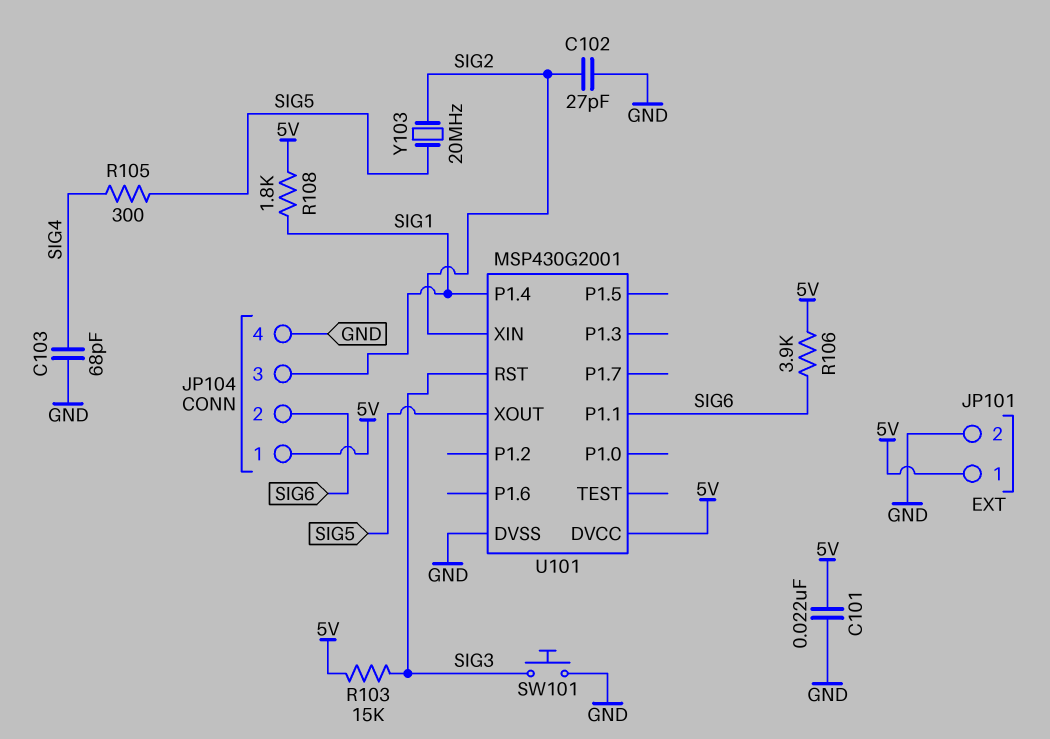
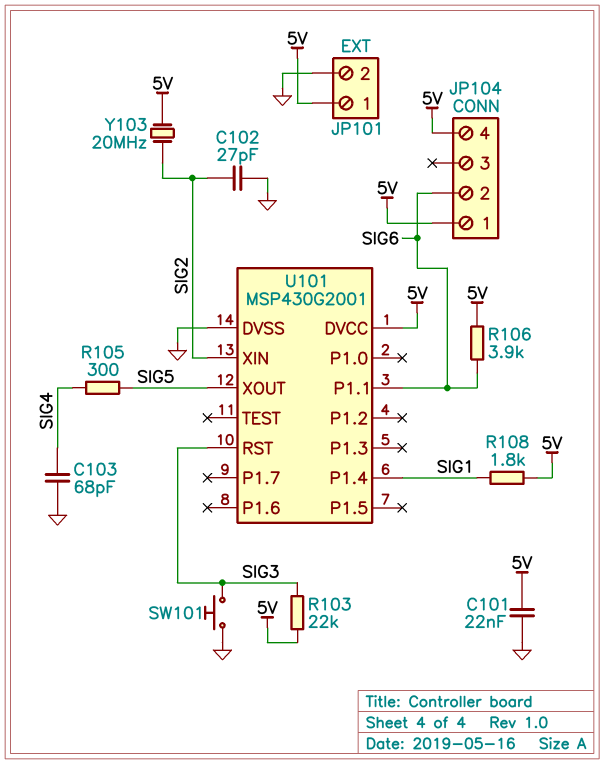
JP104 pin 3: SIG1 -> none
JP104 pin 4: GND -> 5V
R103: 15k (5V, SIG3) -> 22k (5V, SIG3)
Y103: 20MHz (SIG2, SIG5) -> 20MHz (5V, SIG2)

